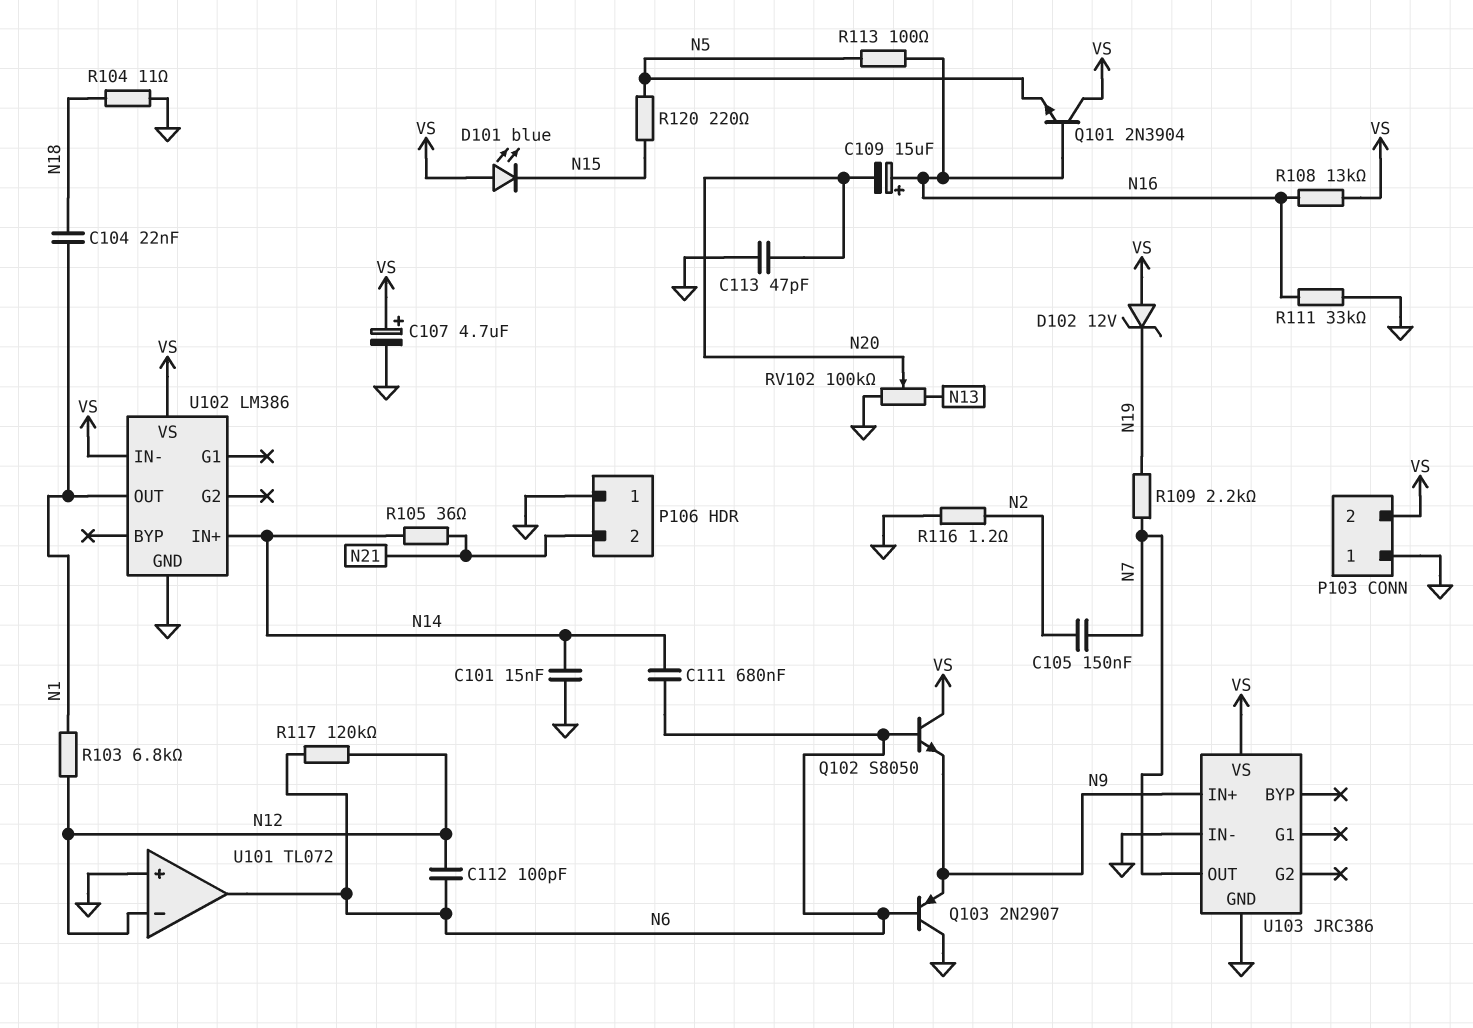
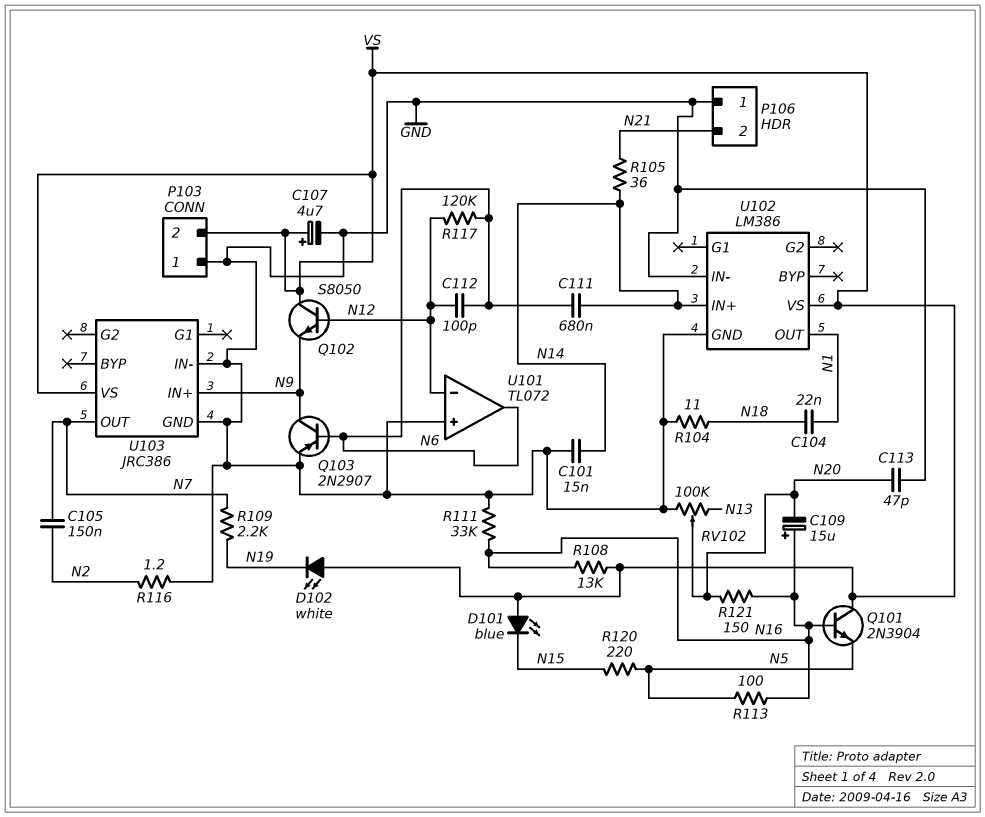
D102: zener 12V (A VS, K N19) -> LED white (A VS, K N19)
Q102: NPN S8050 (B N6, C VS, E N9) -> NPN S8050 (B N12, C VS, E N9)
Q103: PNP 2N2907 (B N6, C GND, E N9) -> PNP 2N2907 (B N6, C N9, E GND)
R103: 6.8k (N1, N12) -> none
R121: none -> 150 (N16, N20)
U102 pin IN-: VS -> GND

